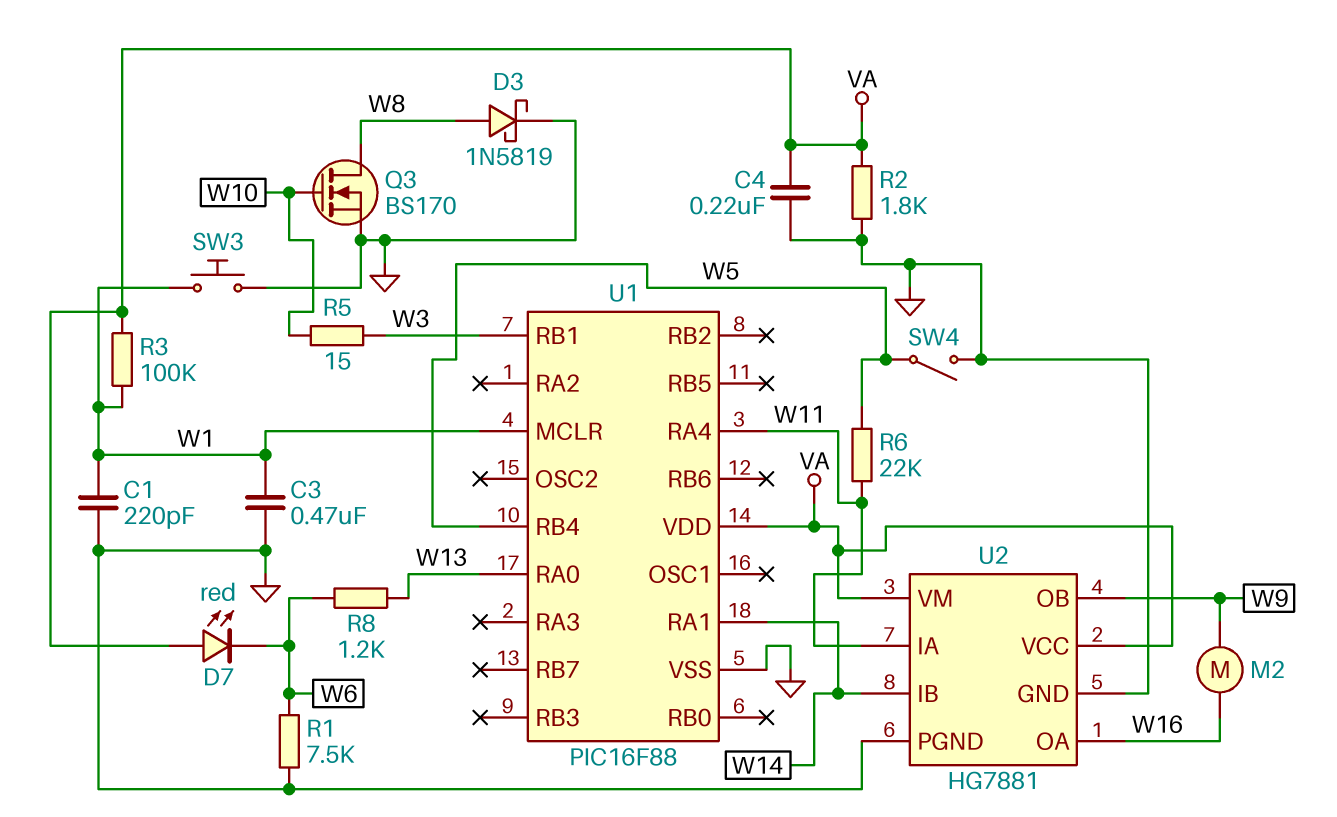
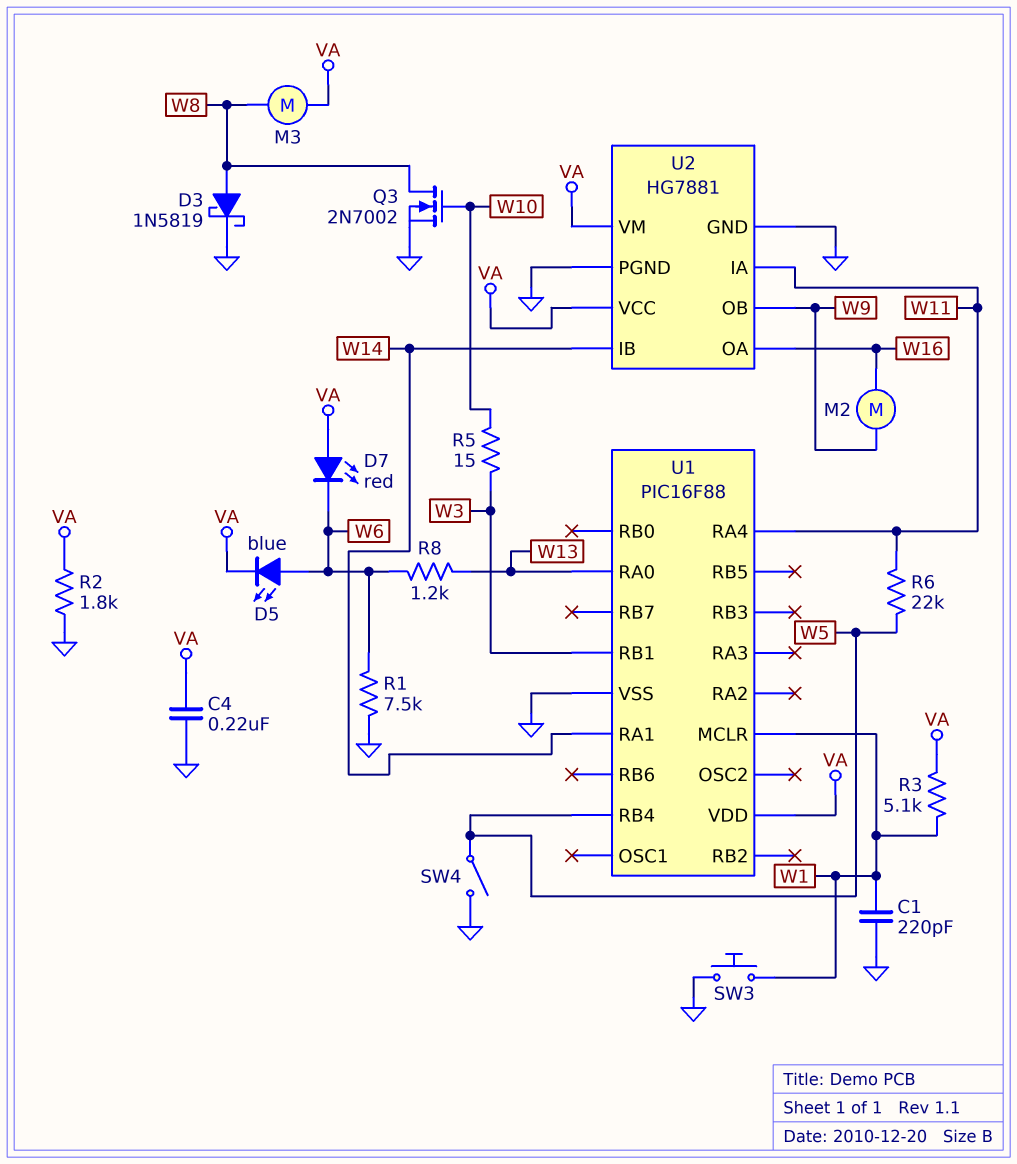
C3: 470nF (GND, W1) -> none
D5: none -> LED blue (A W6, K VA)
M3: none -> motor (VA, W8)
Q3: NMOS BS170 (G W10, D W8, S GND) -> NMOS 2N7002 (G W10, D W8, S GND)
R3: 100k (VA, W1) -> 5.1k (VA, W1)

